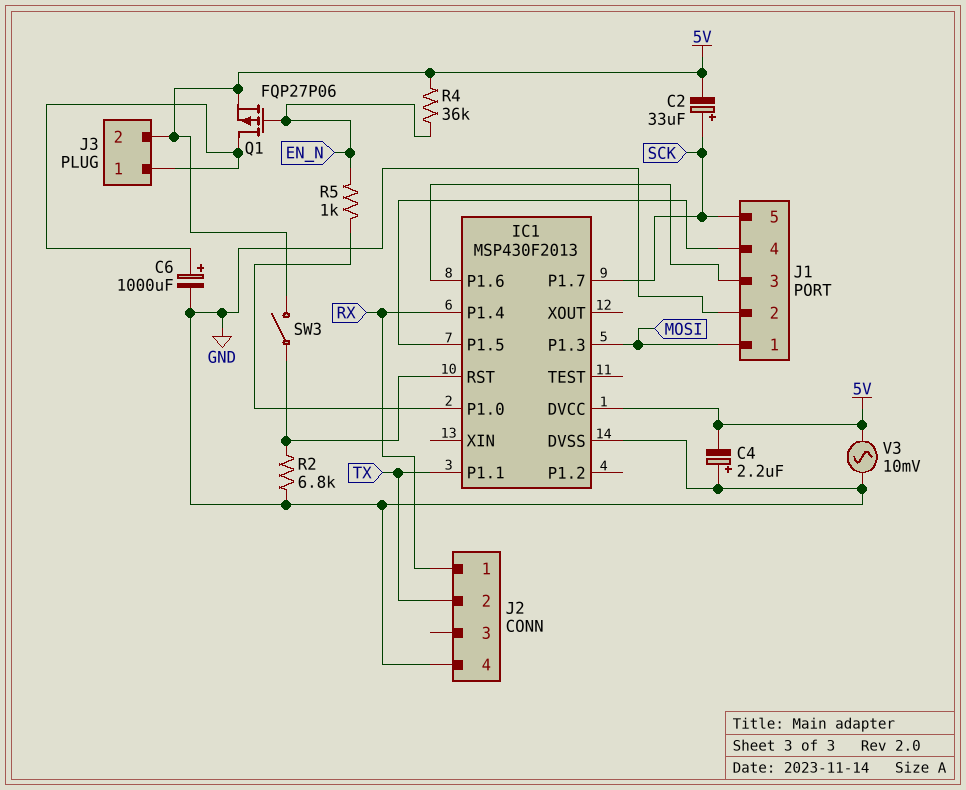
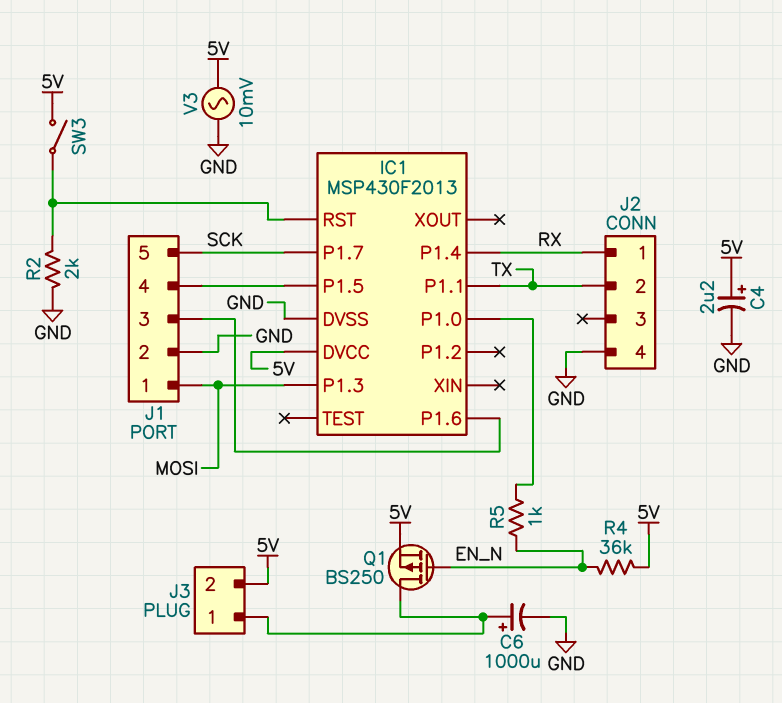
C2: 33uF (plus SCK, minus 5V) -> none
C4: 2.2uF (plus GND, minus 5V) -> 2.2uF (plus 5V, minus GND)
Q1: PMOS FQP27P06 (G EN_N, D J3/1, S 5V) -> PMOS BS250 (G EN_N, D J3/1, S 5V)
R2: 6.8k (GND, IC1/RST) -> 2k (GND, IC1/RST)

